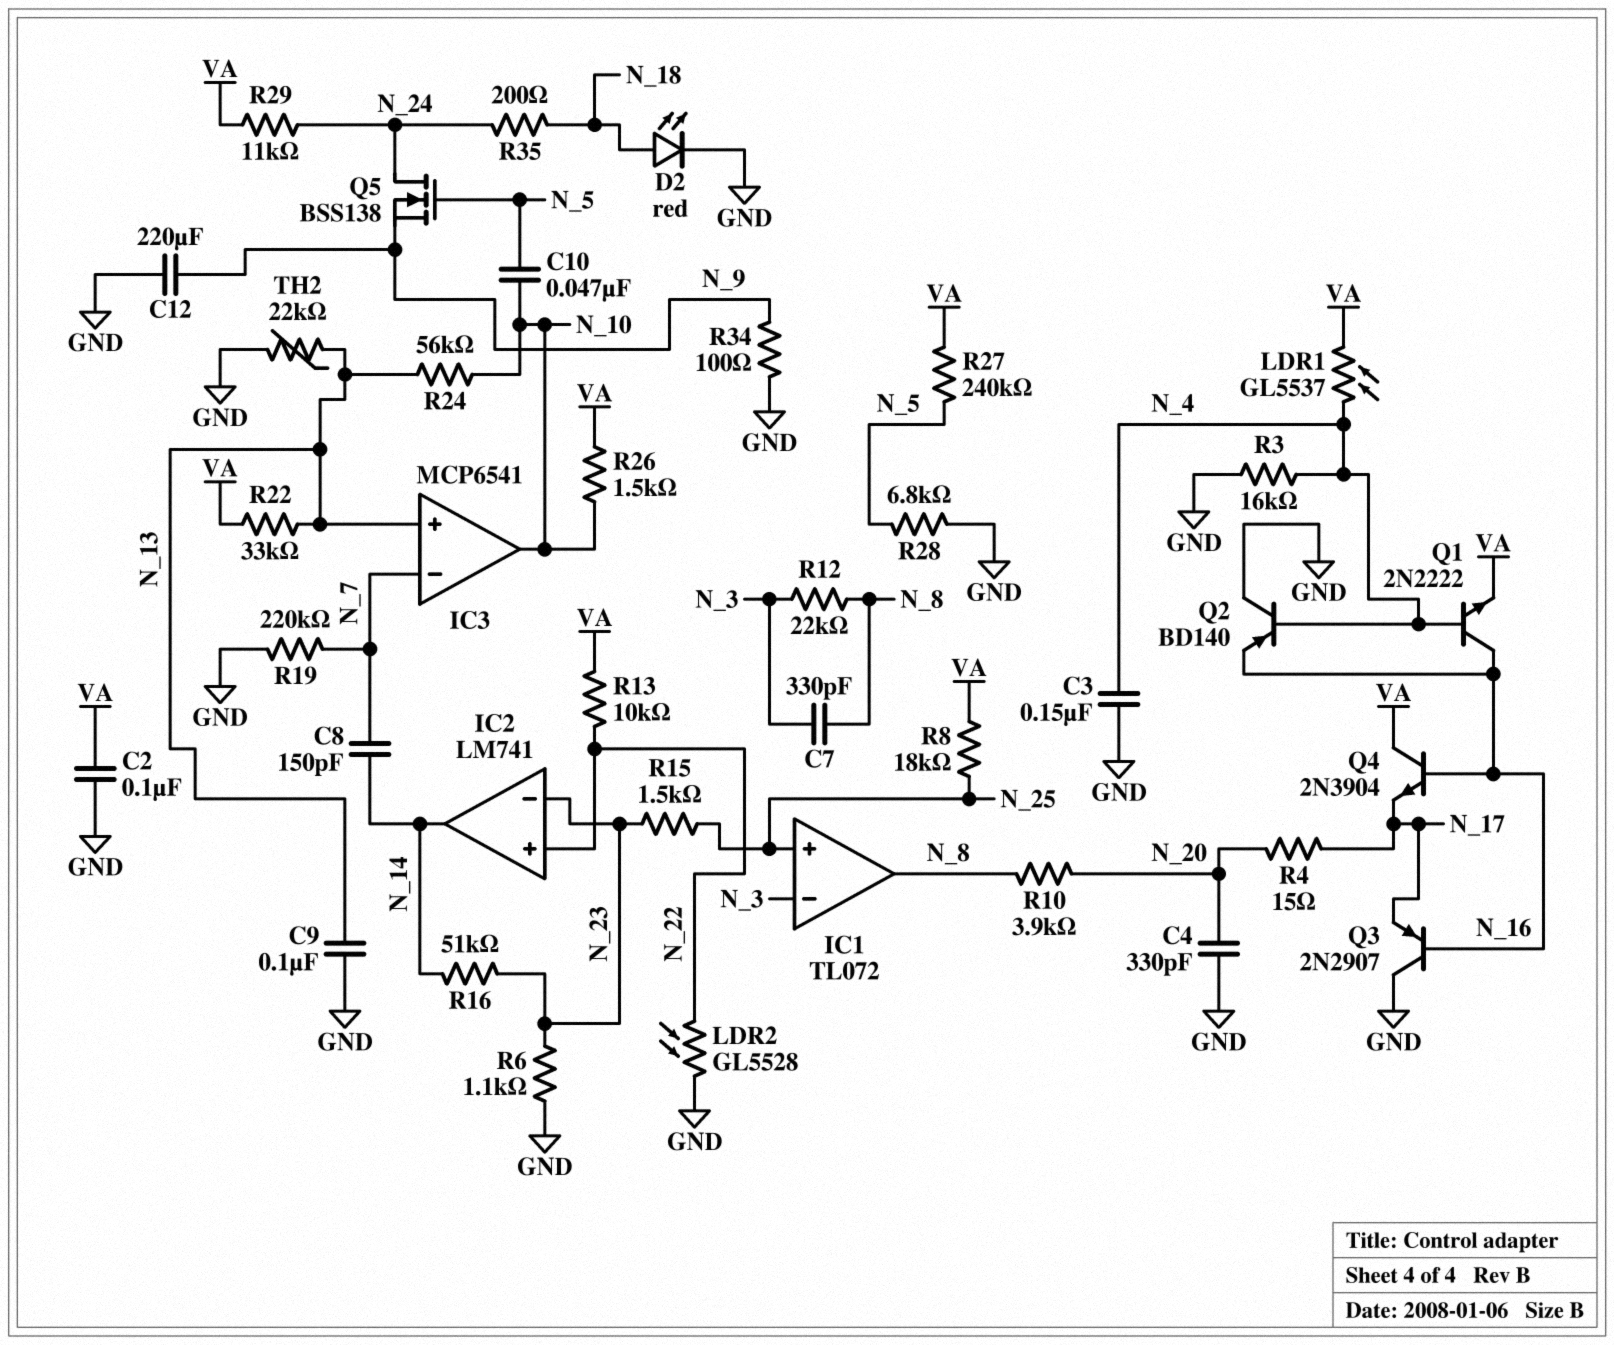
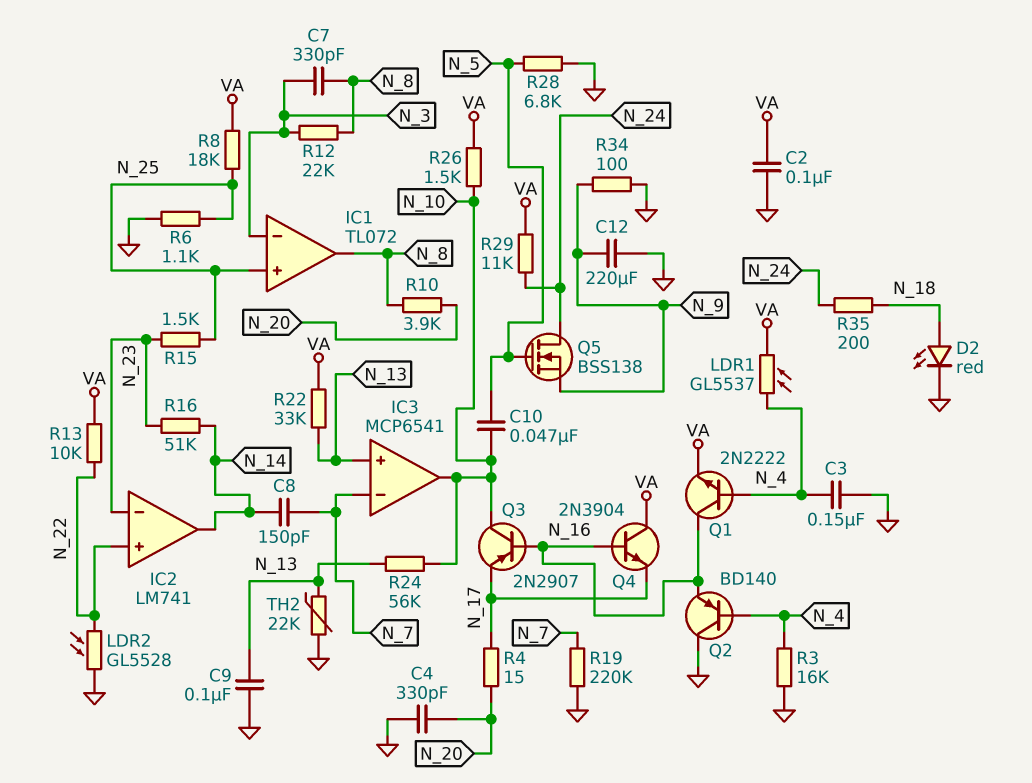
Q3: PNP 2N2907 (B N_16, C GND, E N_17) -> PNP 2N2907 (B N_16, C N_10, E N_17)
R6: 1.1k (GND, N_23) -> 1.1k (GND, N_25)
R27: 240k (N_5, VA) -> none

